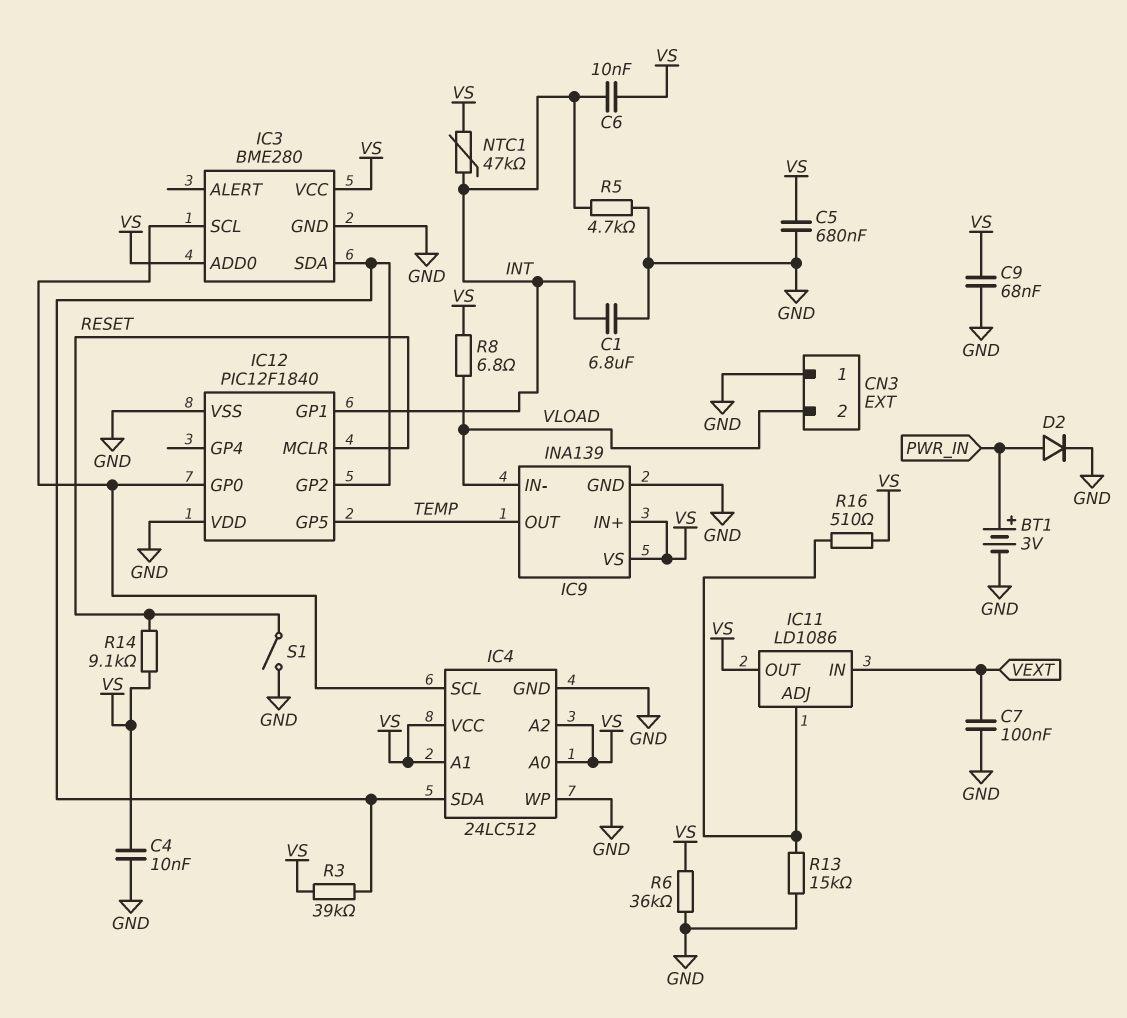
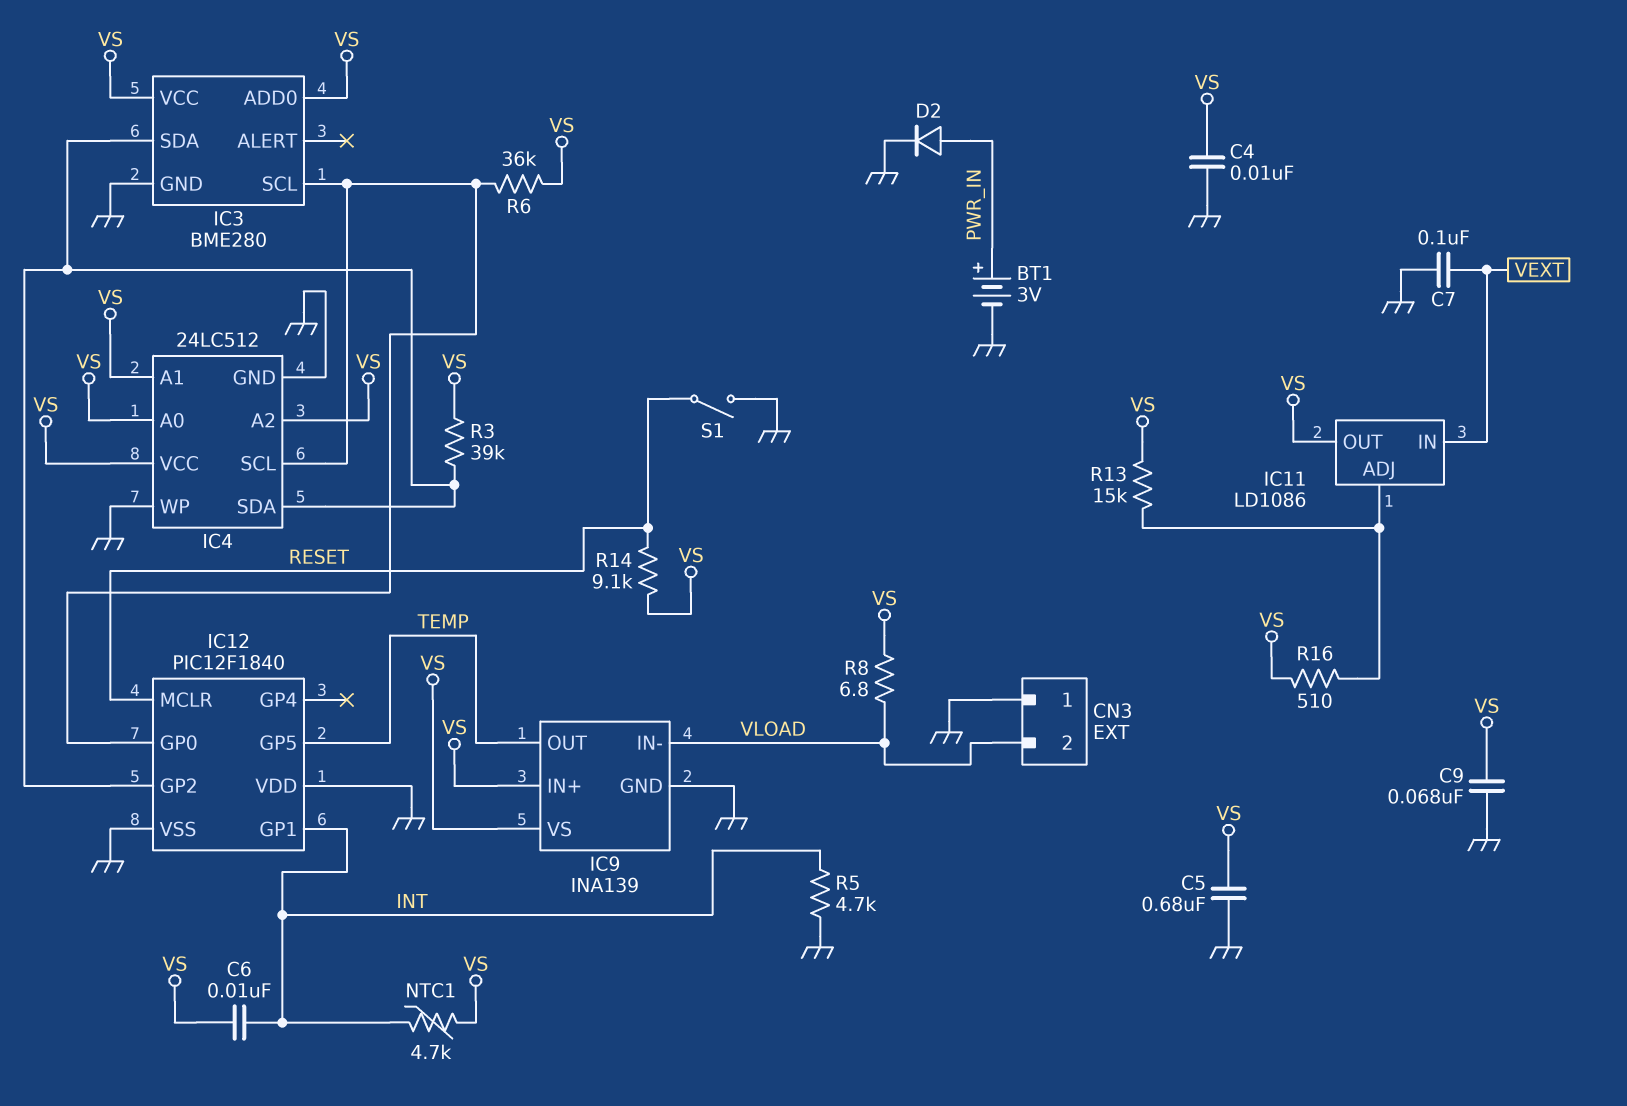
C1: 6.8uF (GND, INT) -> none
NTC1: 47k (INT, VS) -> 4.7k (INT, VS)
R6: 36k (GND, VS) -> 36k (IC3/SCL, VS)
R13: 15k (GND, IC11/ADJ) -> 15k (IC11/ADJ, VS)

